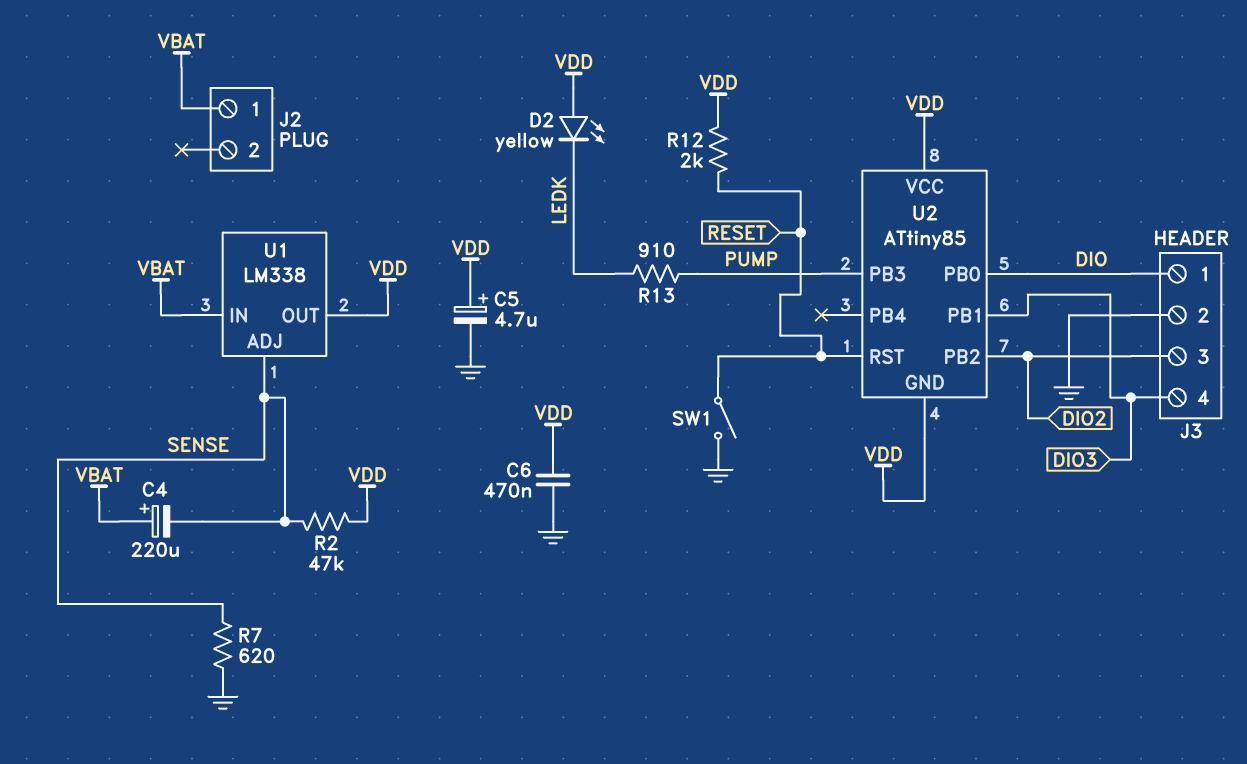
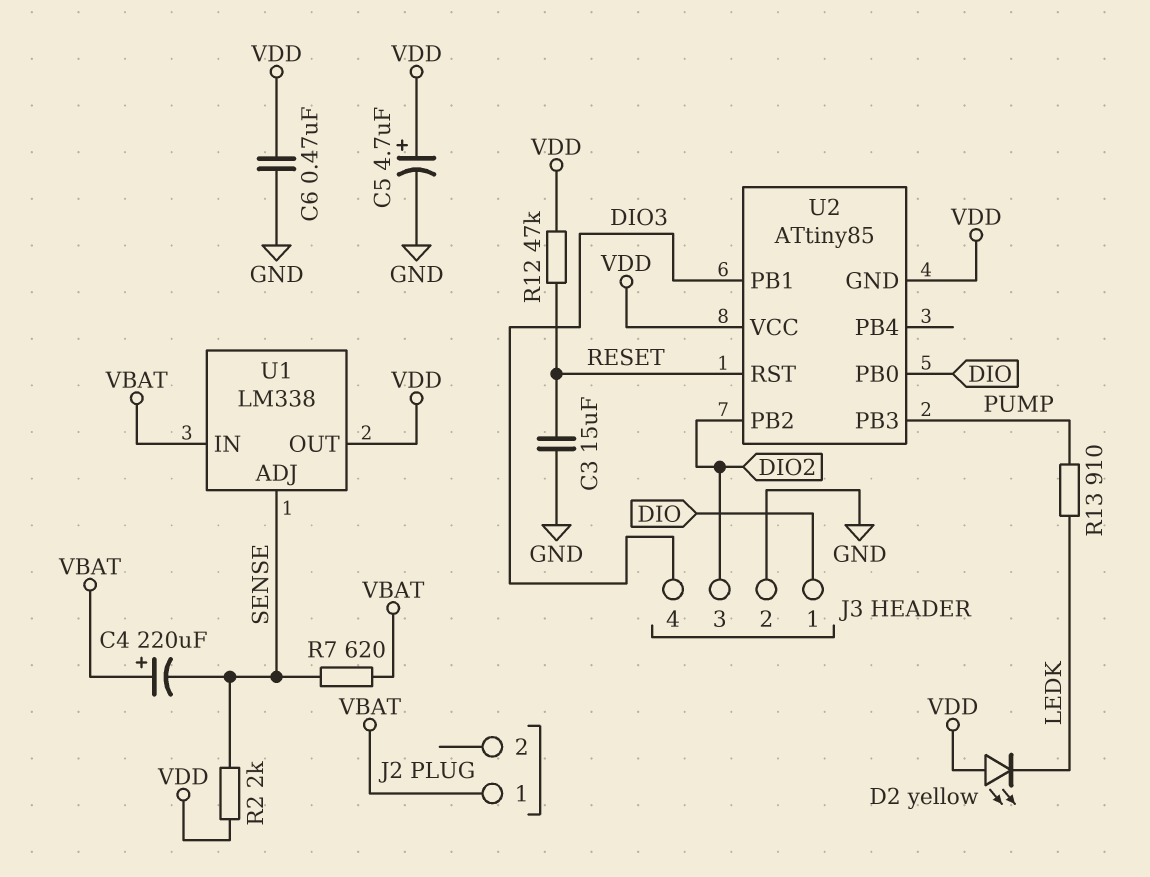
C3: none -> 15uF (GND, RESET)
R2: 47k (SENSE, VDD) -> 2k (SENSE, VDD)
R7: 620 (GND, SENSE) -> 620 (SENSE, VBAT)
R12: 2k (RESET, VDD) -> 47k (RESET, VDD)
SW1: switch (GND, RESET) -> none

